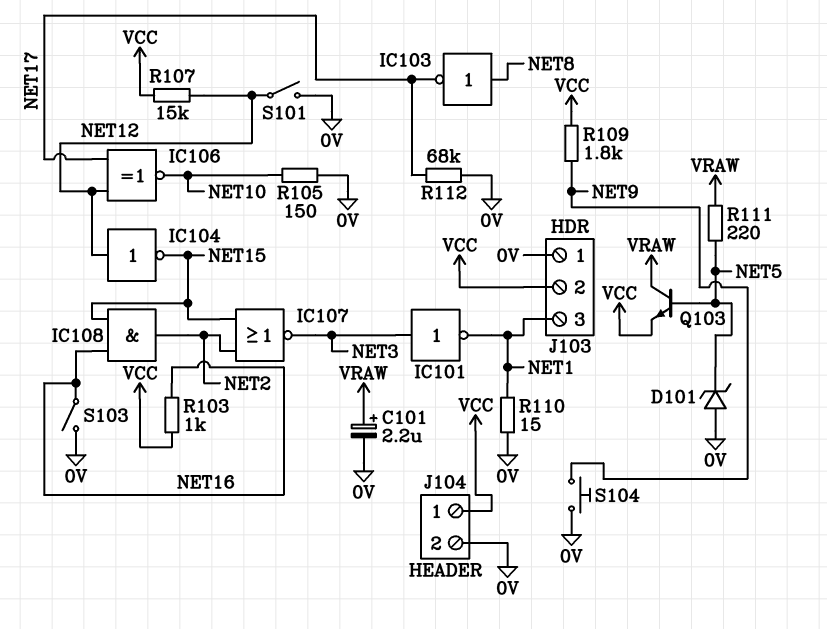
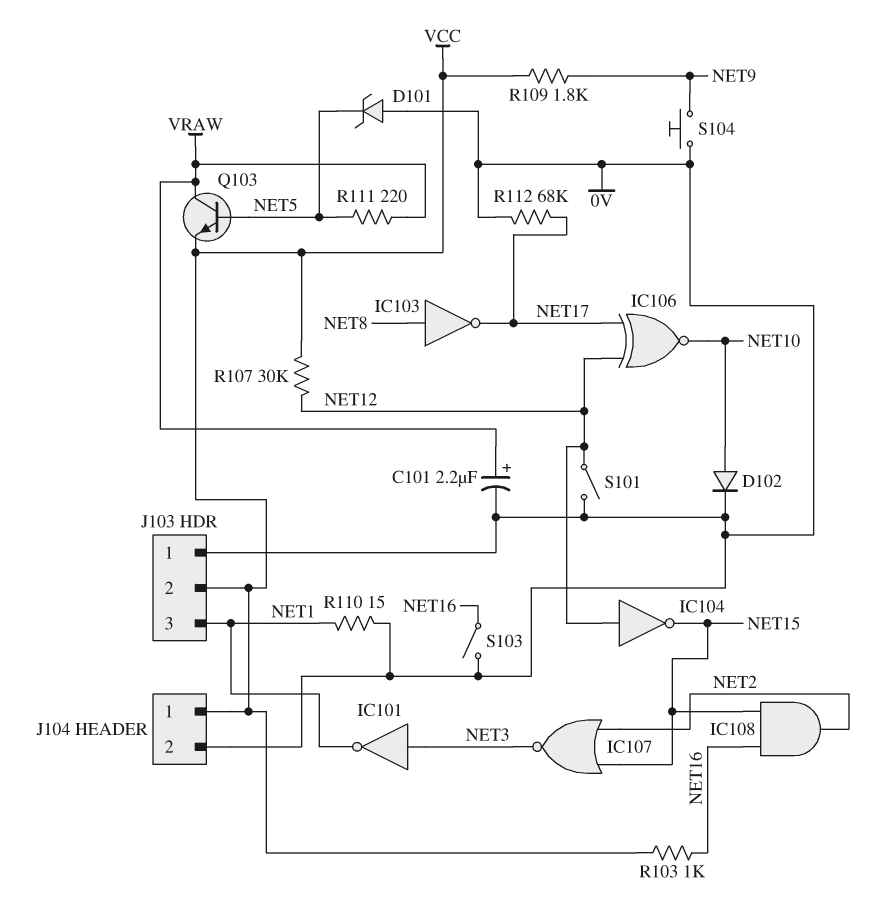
D102: none -> diode (A NET10, K 0V)
R105: 150 (0V, NET10) -> none
R107: 15k (NET12, VCC) -> 30k (NET12, VCC)

